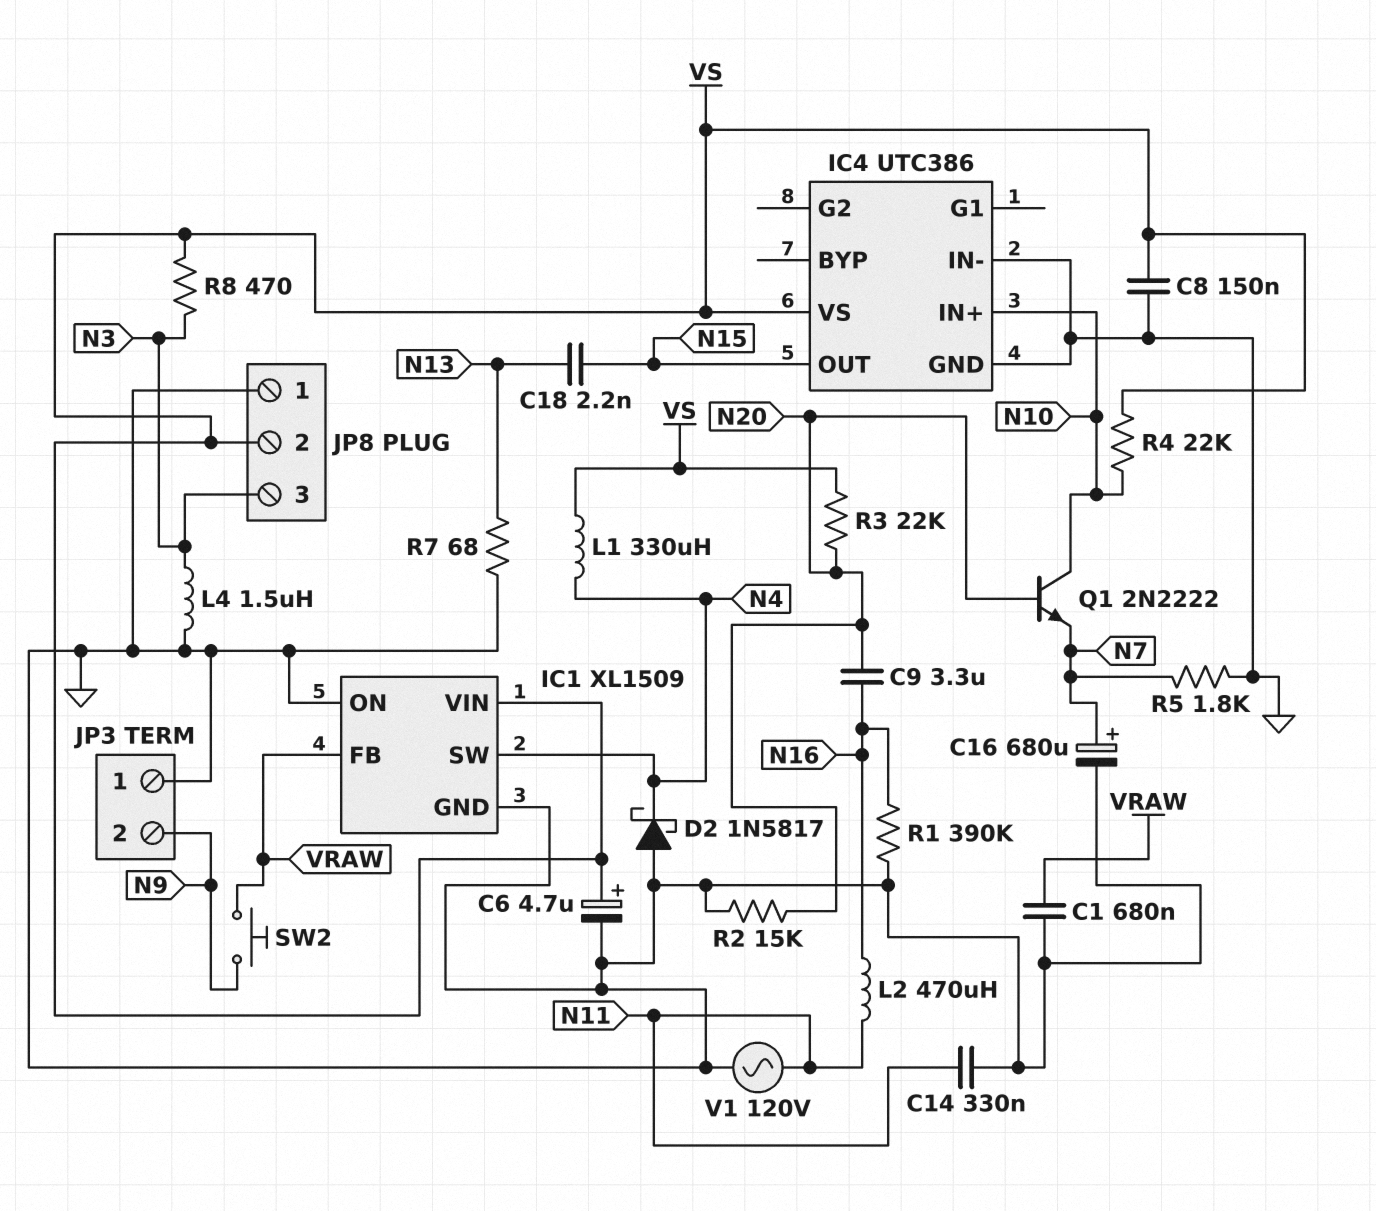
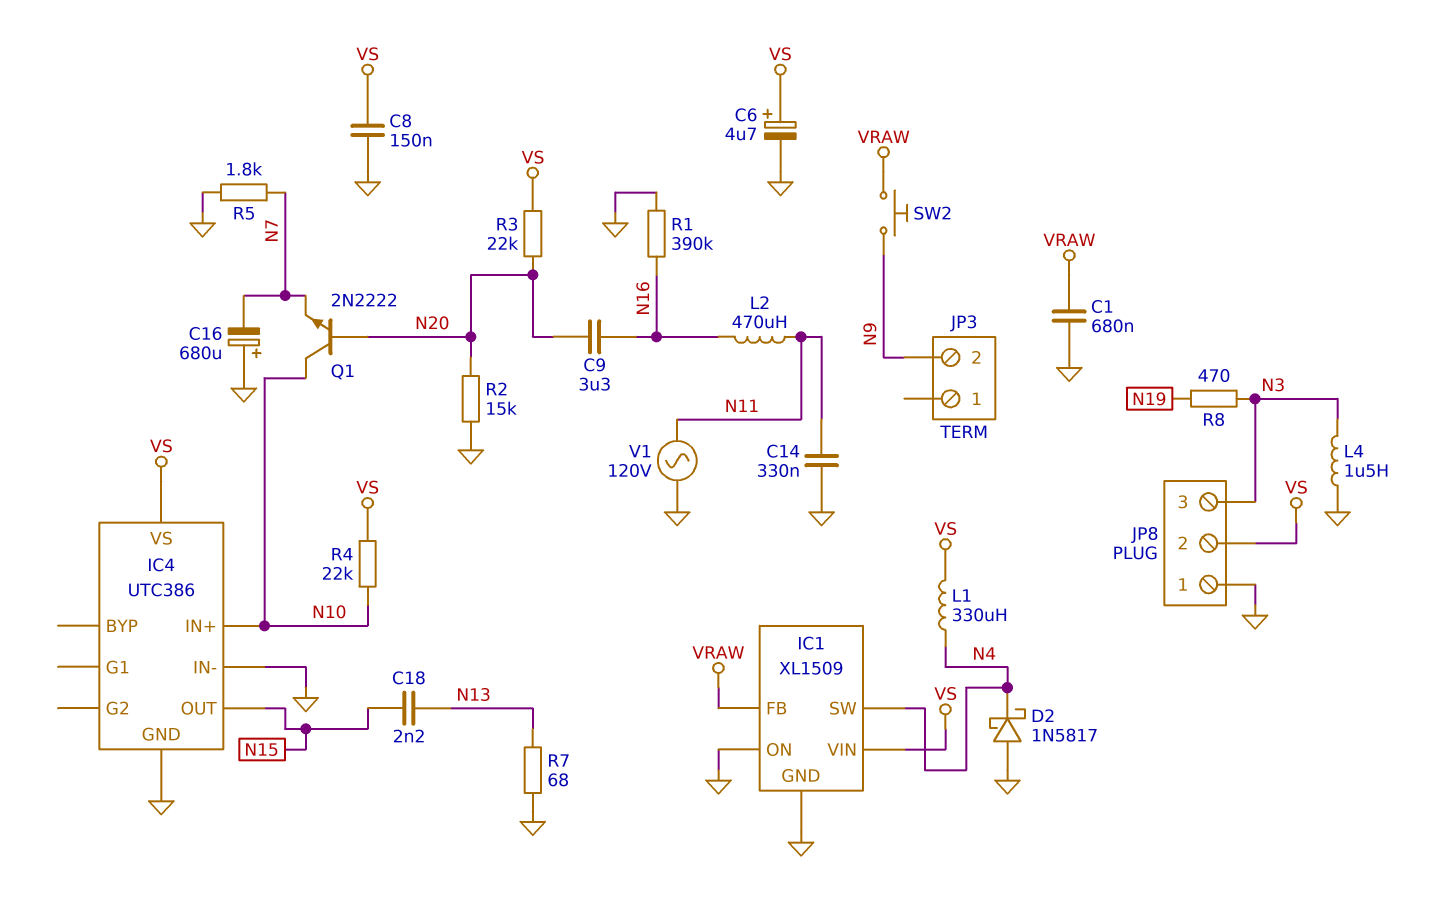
C16: 680uF (plus N7, minus GND) -> 680uF (plus GND, minus N7)
JP3 pin 1: GND -> none
R8: 470 (N3, VS) -> 470 (N3, N19)

